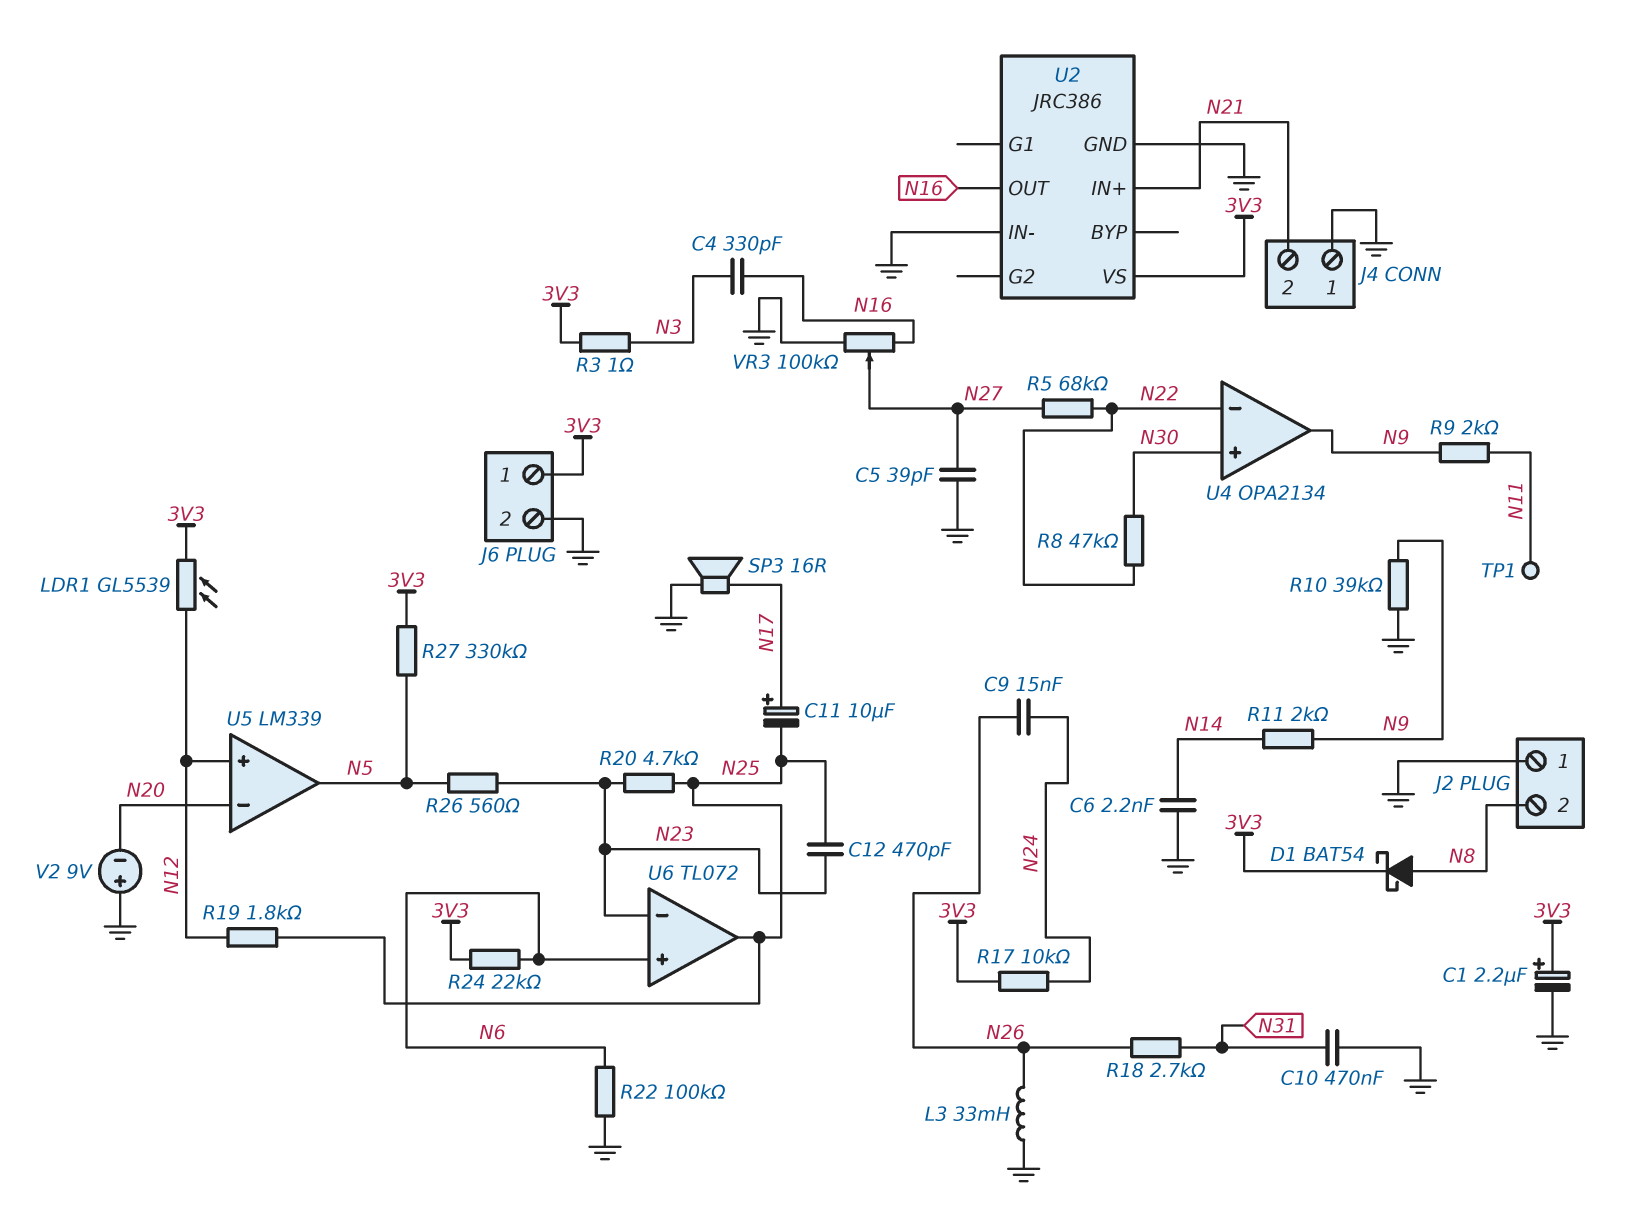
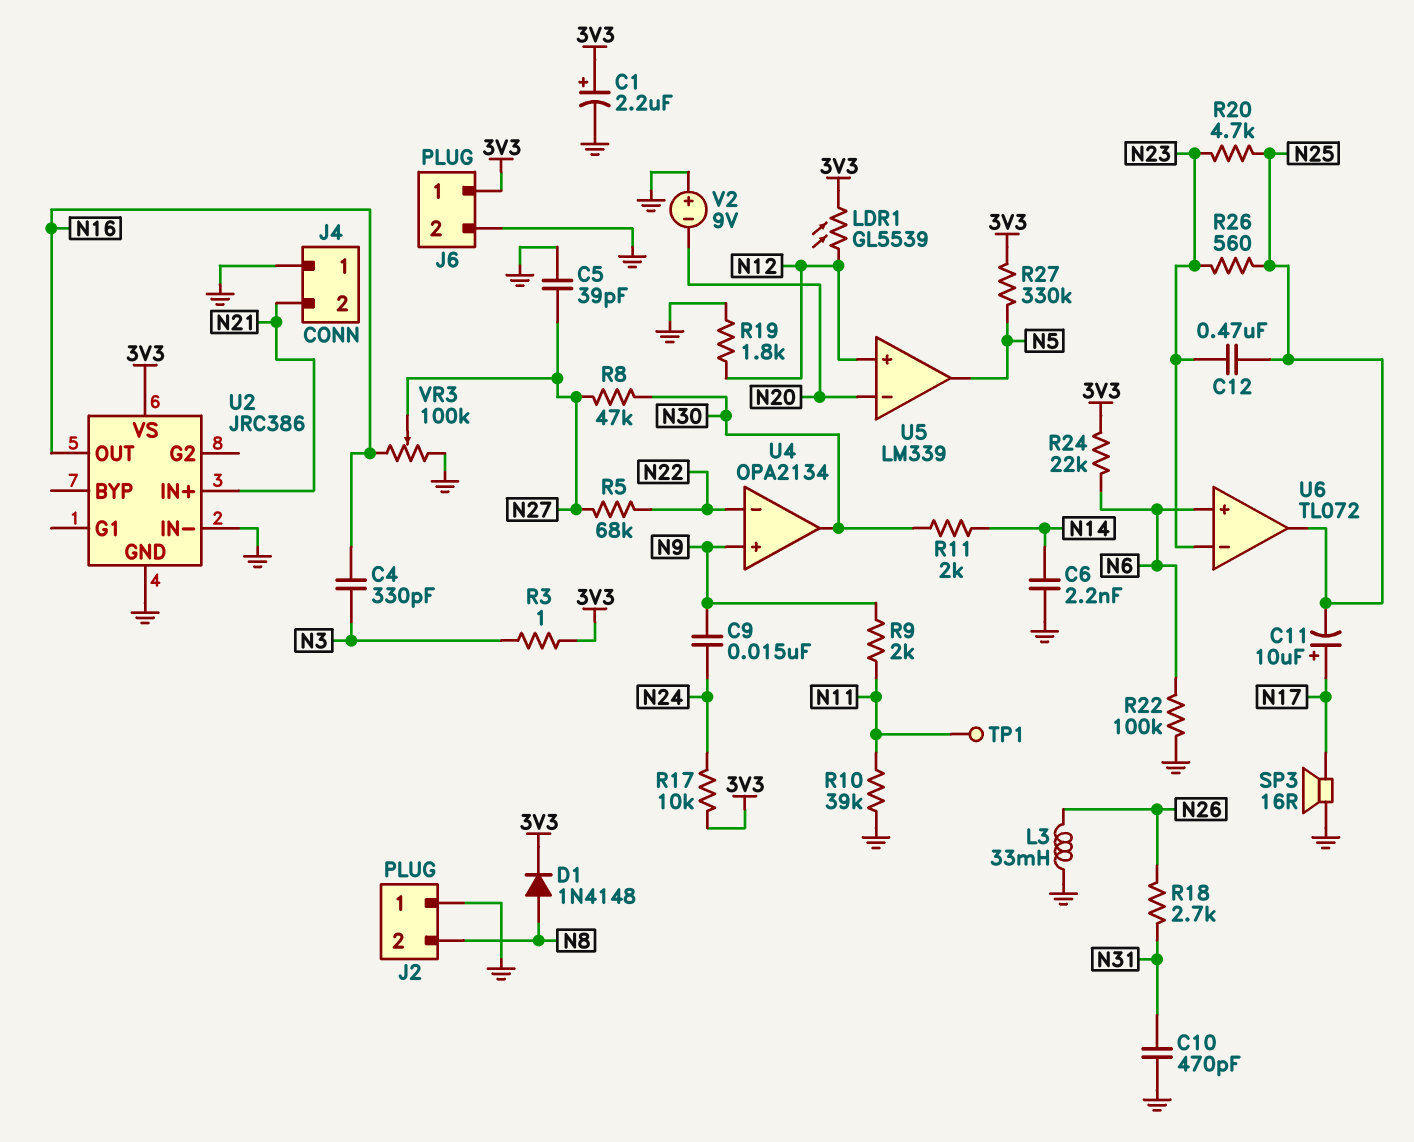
C9: 15nF (N24, N26) -> 15nF (N9, N24)
C10: 470nF (GND, N31) -> 470pF (GND, N31)
C12: 470pF (N23, N25) -> 470nF (N23, N25)
D1: schottky BAT54 (A N8, K 3V3) -> diode 1N4148 (A N8, K 3V3)
R8: 47k (N22, N30) -> 47k (N27, N30)
R10: 39k (GND, N9) -> 39k (GND, N11)
R11: 2k (N9, N14) -> 2k (N14, N30)
R19: 1.8k (N12, N25) -> 1.8k (GND, N12)
R26: 560 (N5, N23) -> 560 (N23, N25)
U4 pin in+: N30 -> N9
U4 pin out: N9 -> N30

